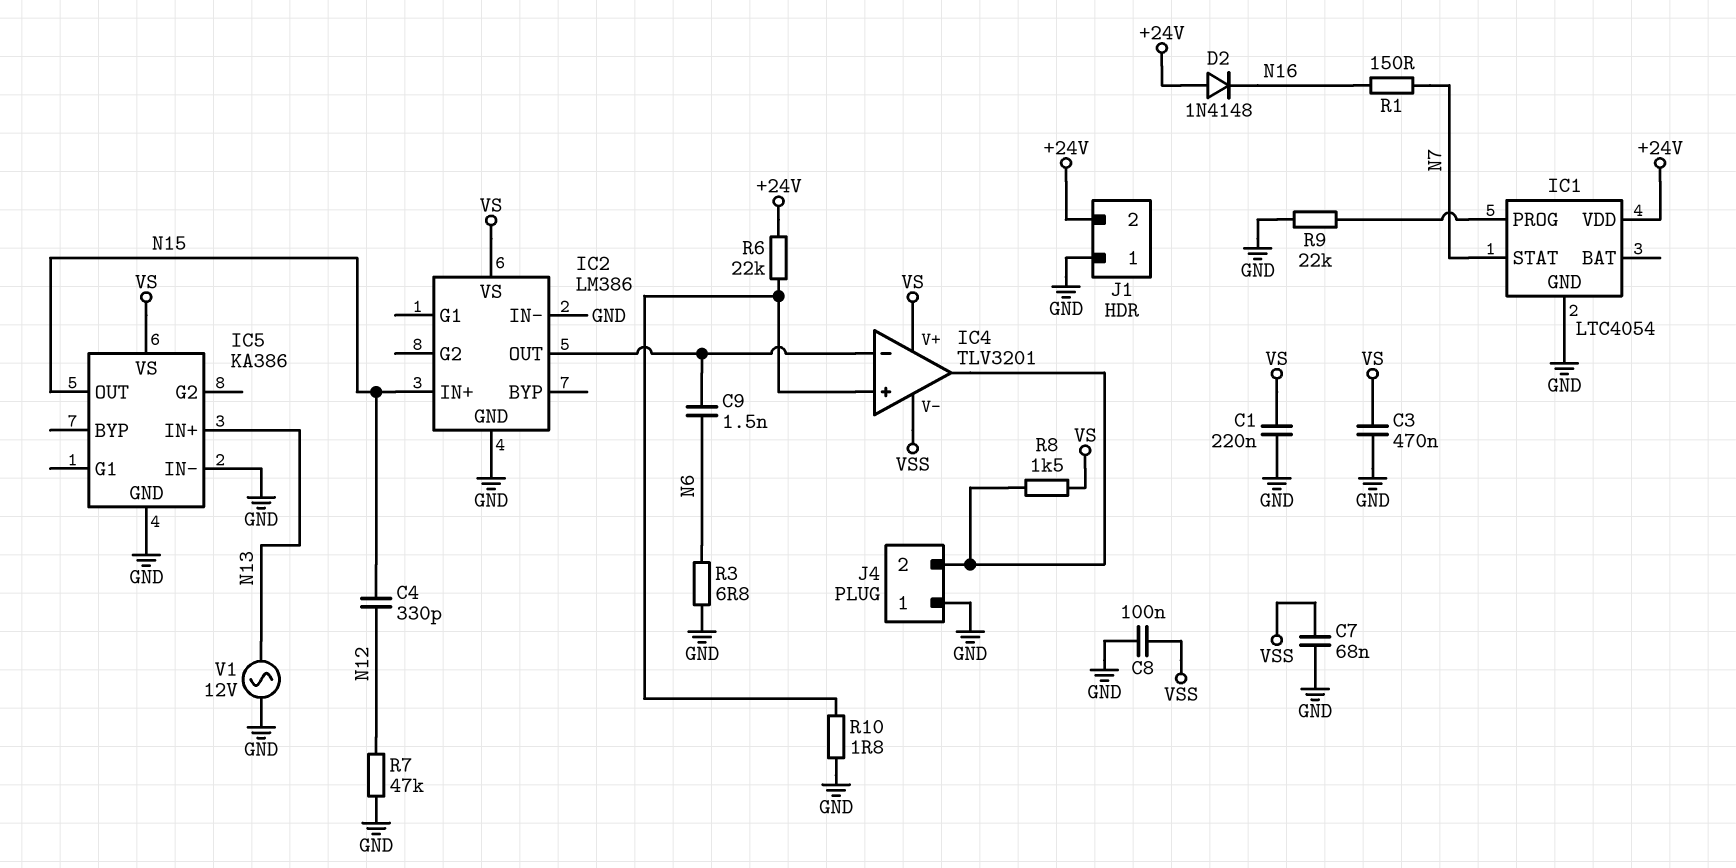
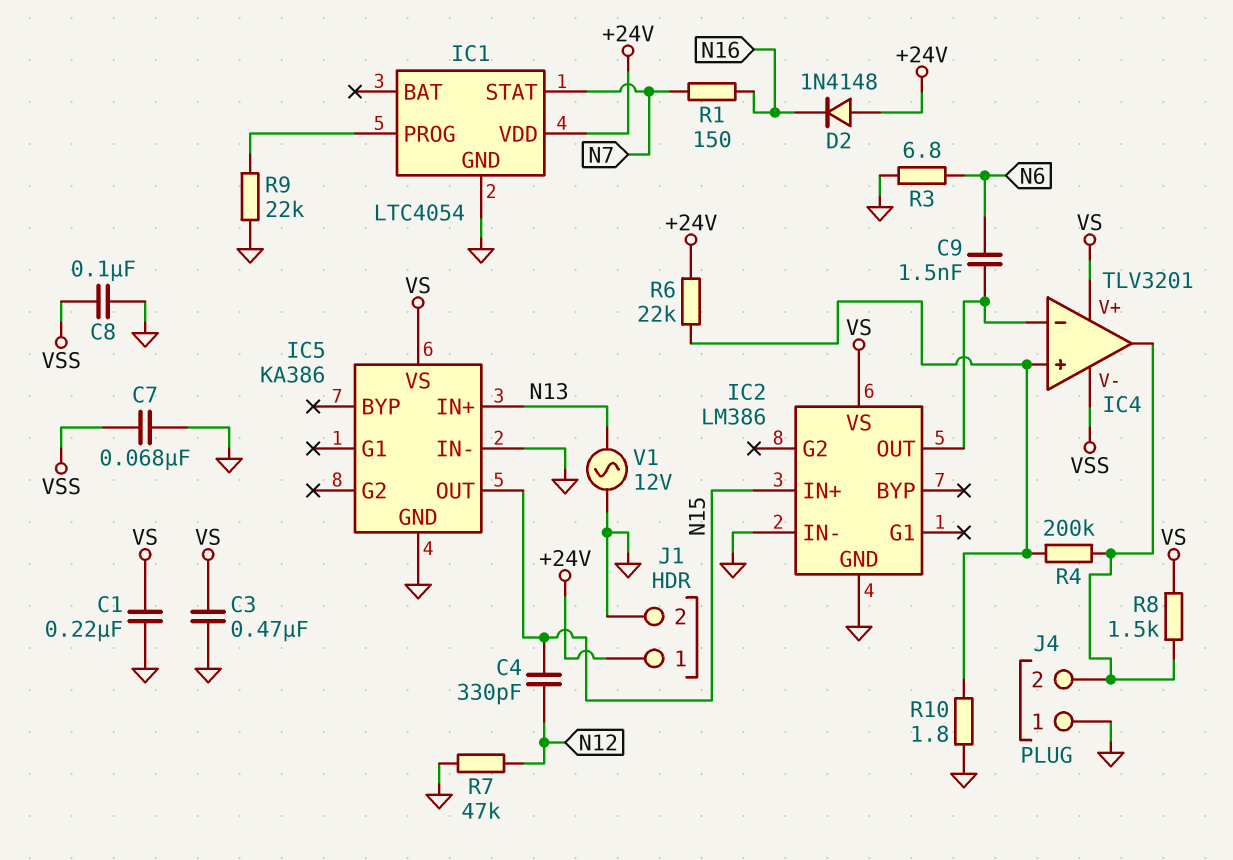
J1 pin 1: GND -> +24V
J1 pin 2: +24V -> GND
R4: none -> 200k (IC4/in+, IC4/out)

